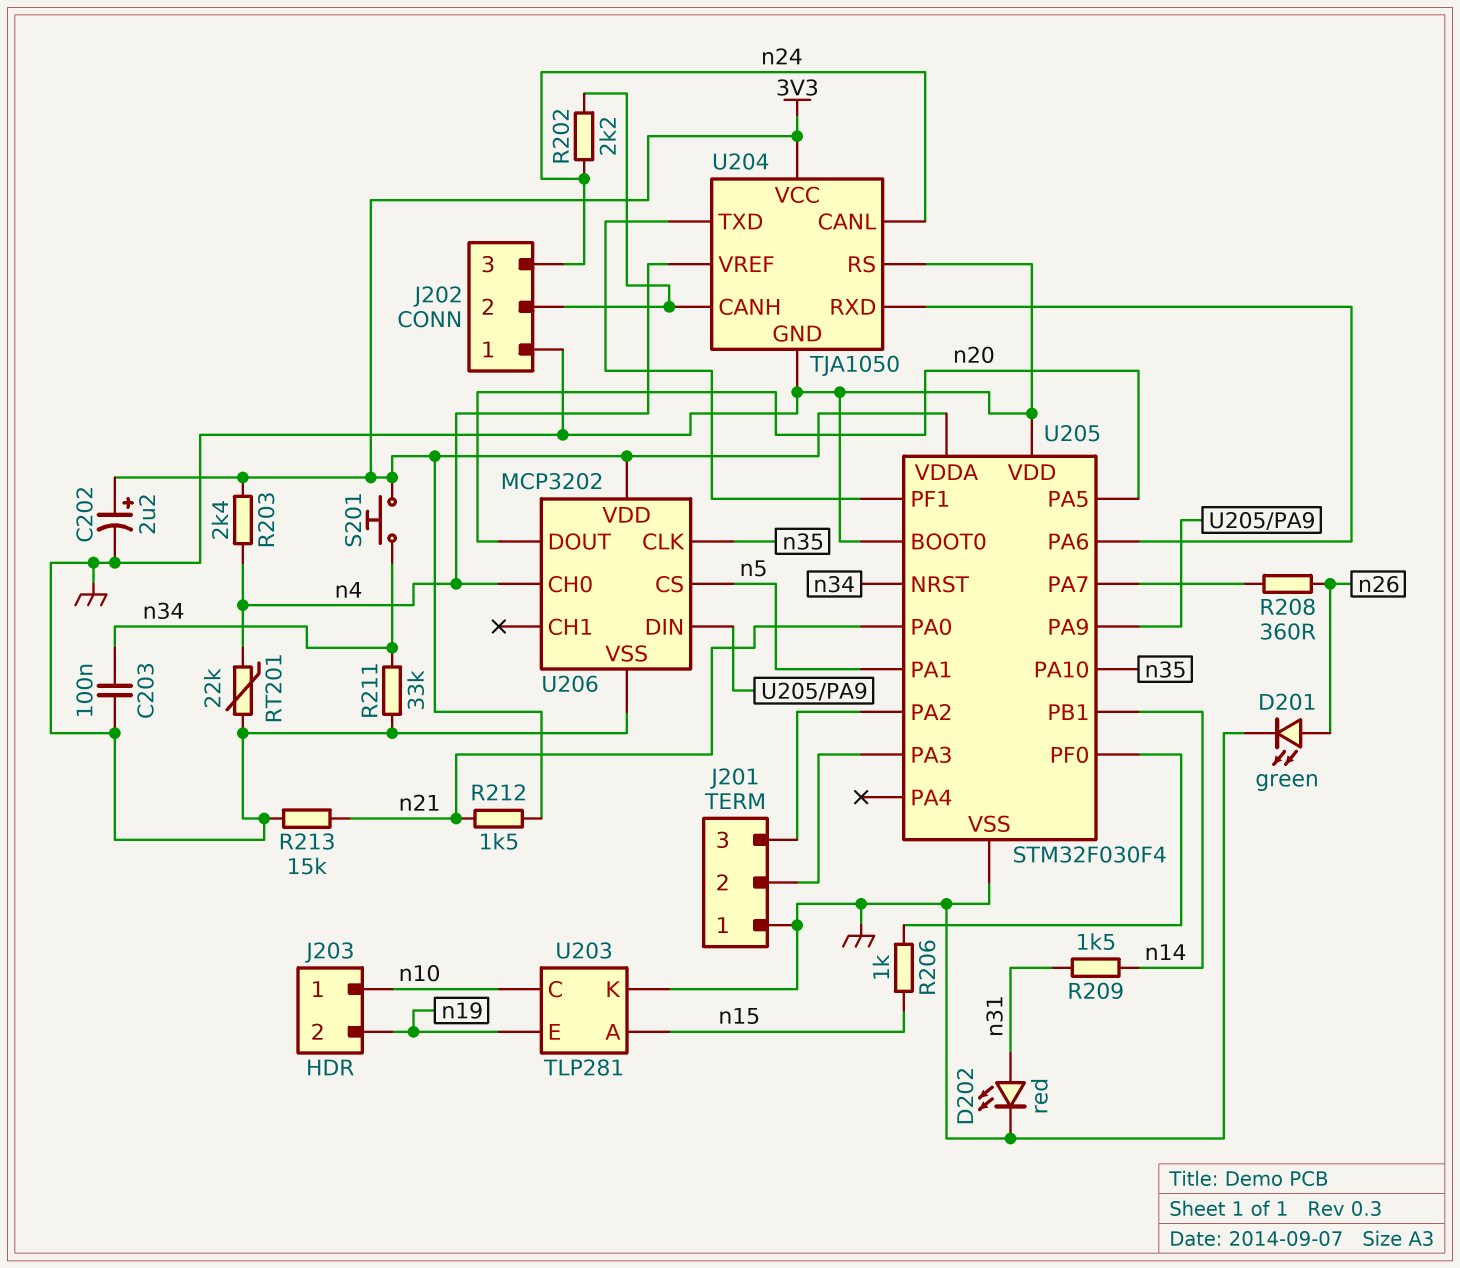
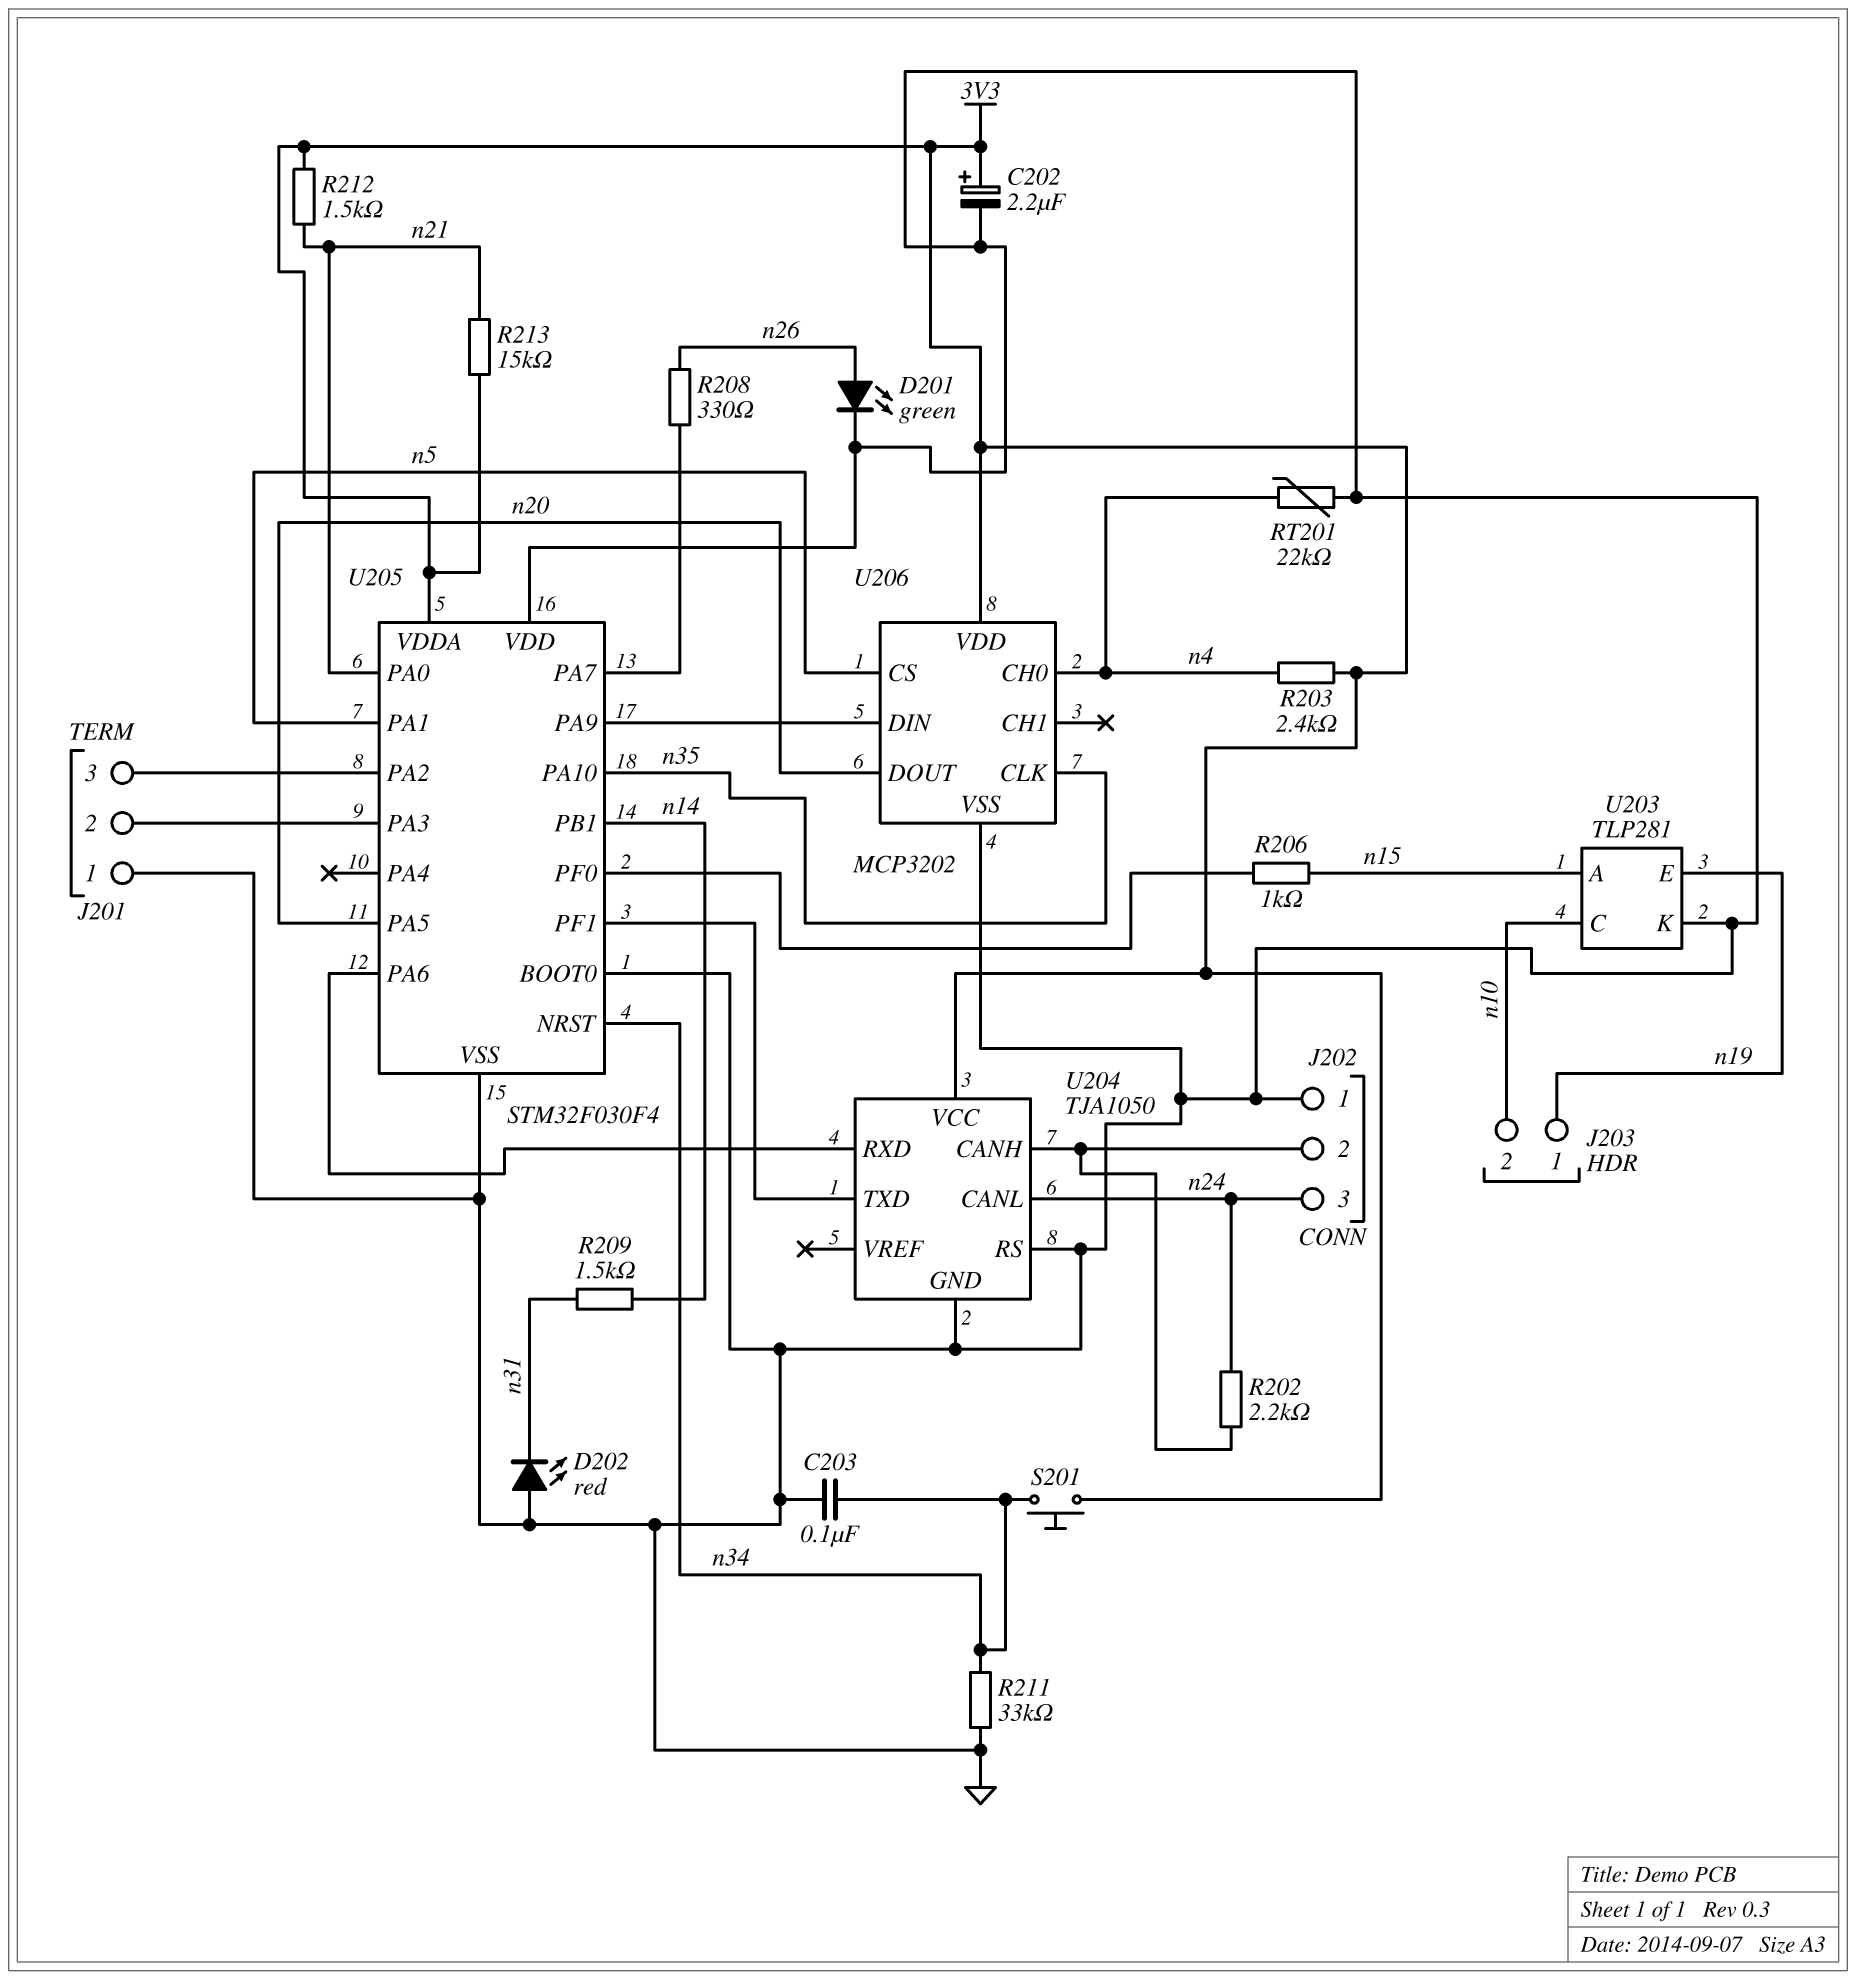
D202: LED red (A n31, K GND) -> LED red (A GND, K n31)
J203 pin 1: n10 -> n19
J203 pin 2: n19 -> n10
R208: 360 (U205/PA7, n26) -> 330 (U205/PA7, n26)
R213: 15k (GND, n21) -> 15k (3V3, n21)
U204 pin VREF: n4 -> none

